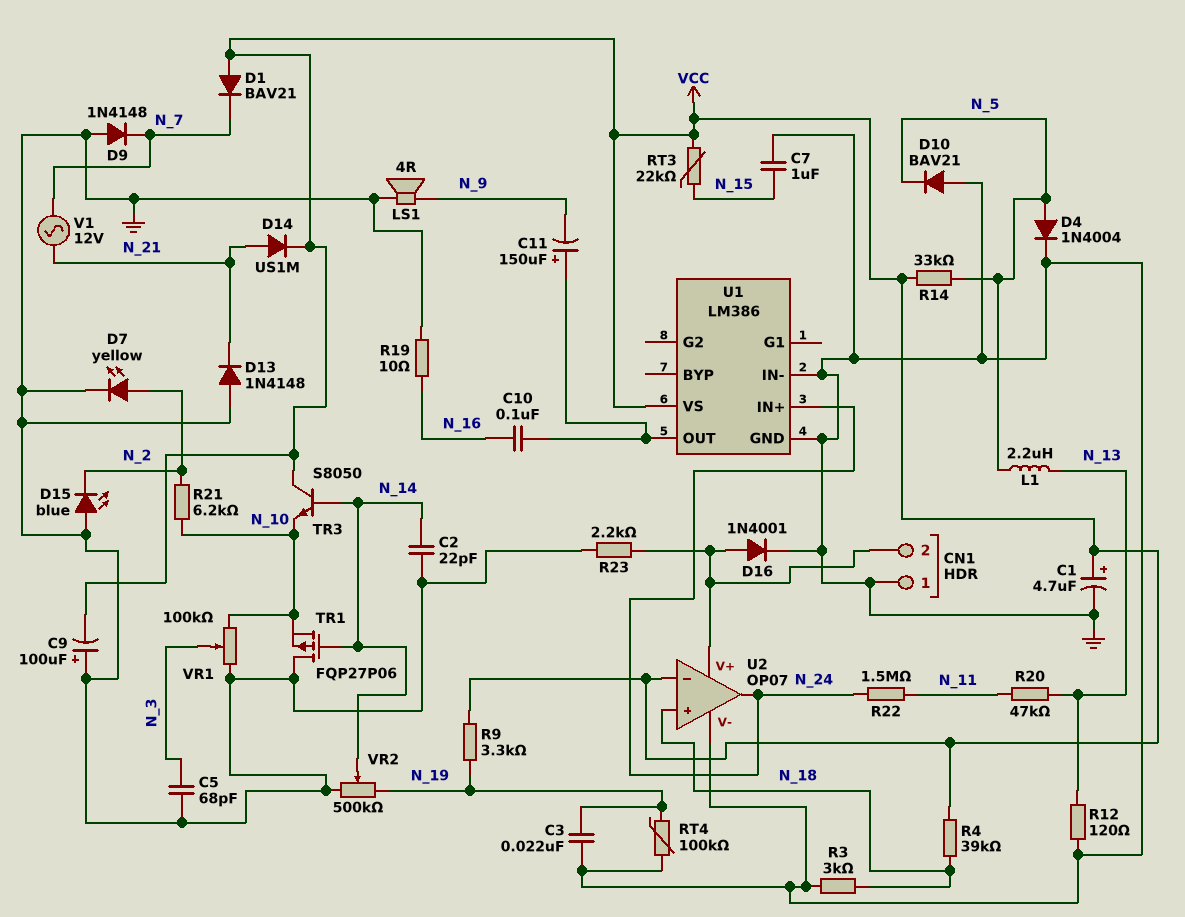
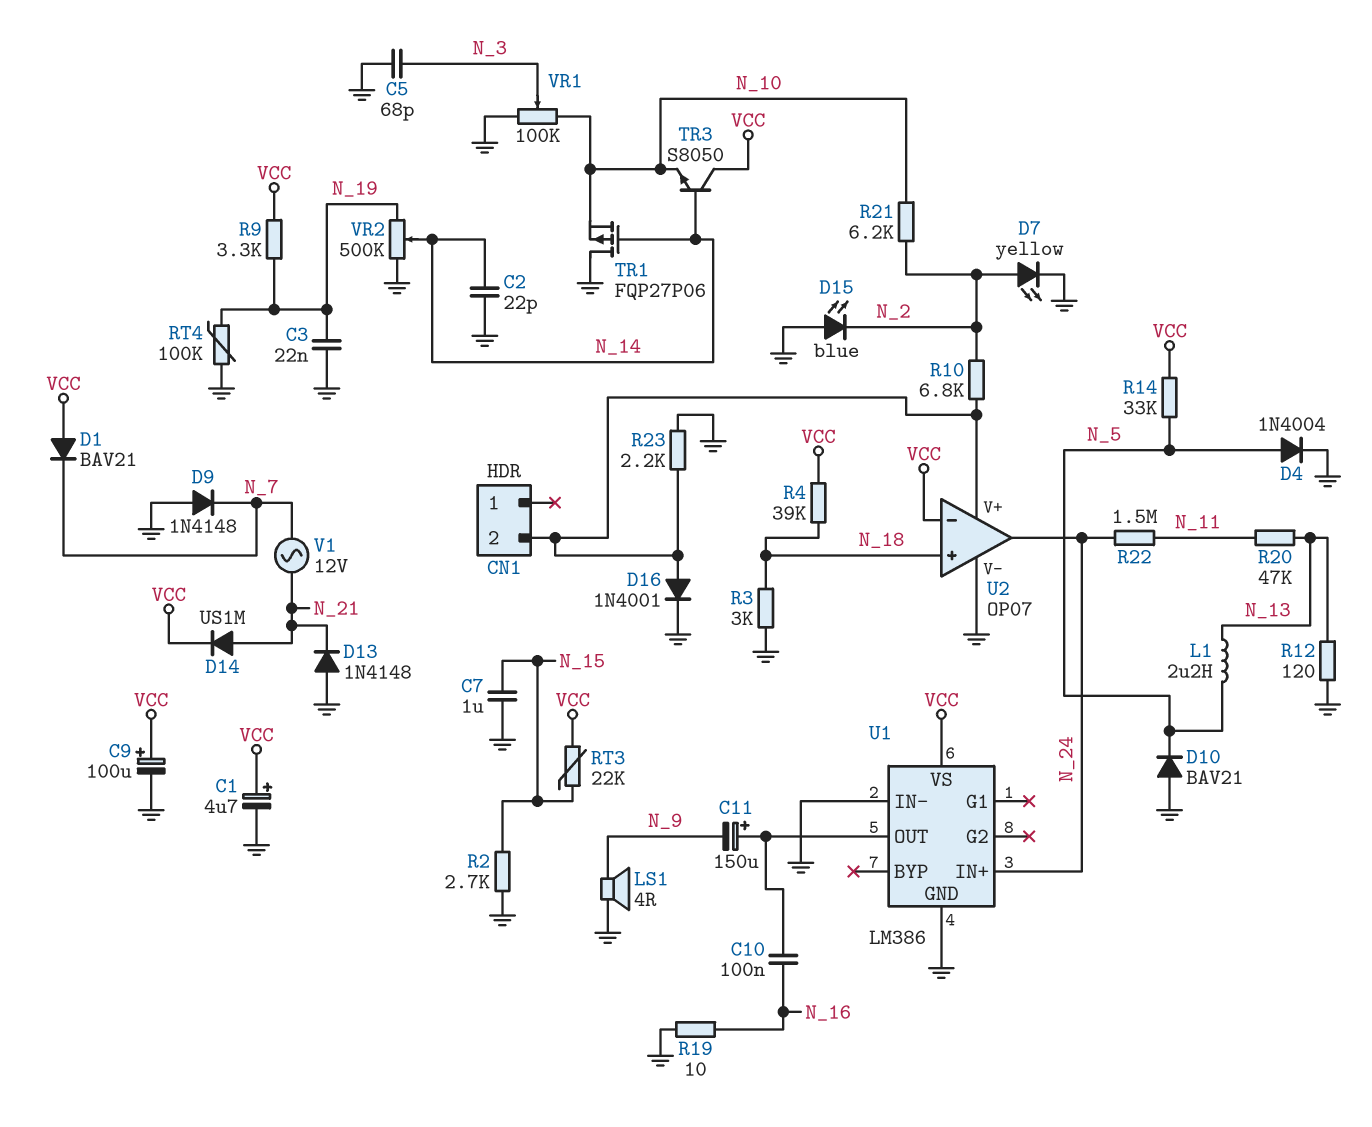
C9: 100uF (plus GND, minus VCC) -> 100uF (plus VCC, minus GND)
CN1 pin 1: GND -> none
R2: none -> 2.7k (GND, N_15)
R10: none -> 6.8k (CN1/2, N_2)

